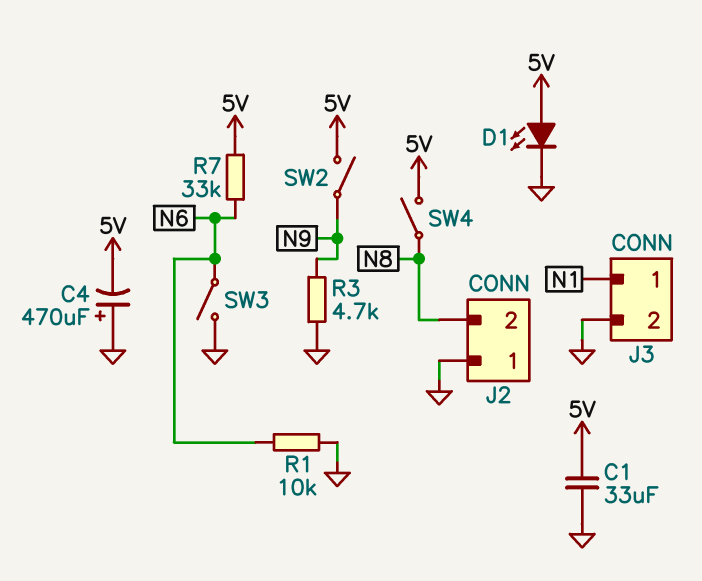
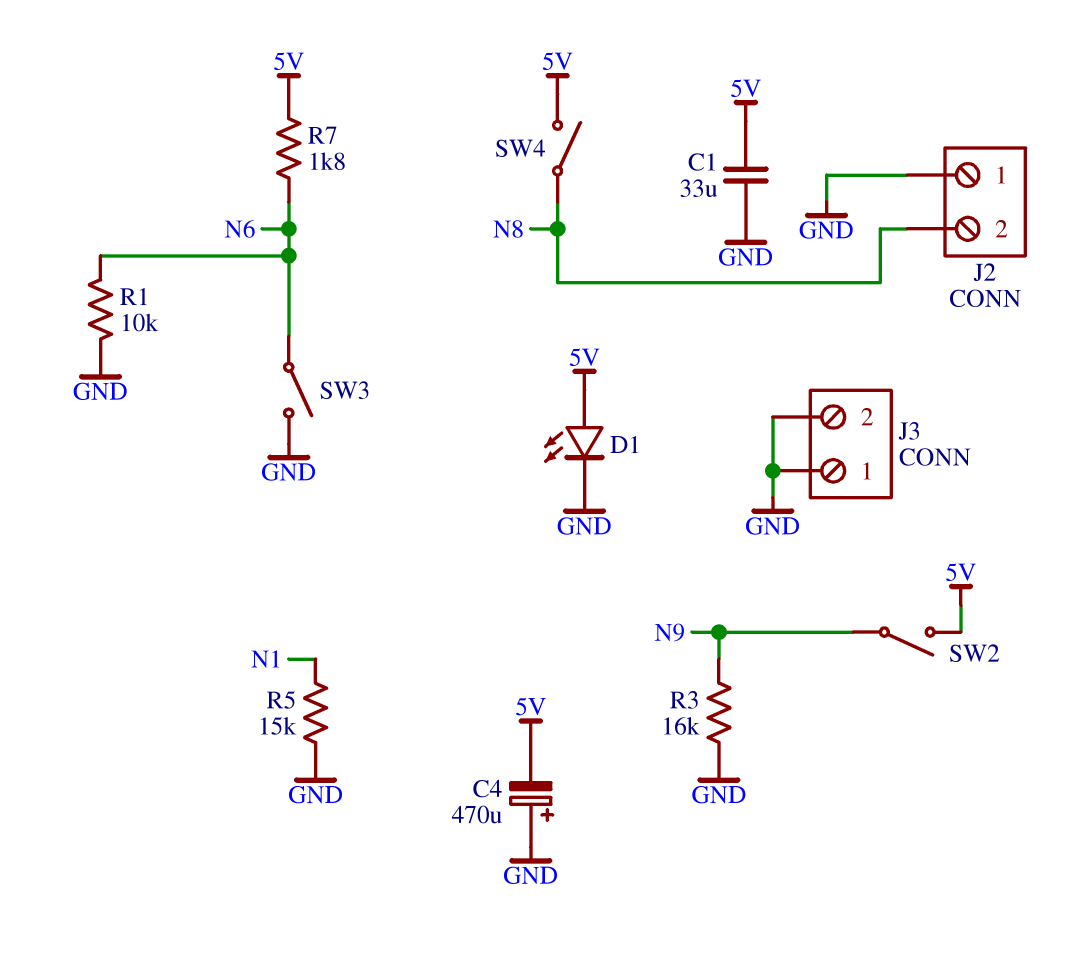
J3 pin 1: N1 -> GND
R3: 4.7k (GND, N9) -> 16k (GND, N9)
R5: none -> 15k (GND, N1)
R7: 33k (5V, N6) -> 1.8k (5V, N6)

